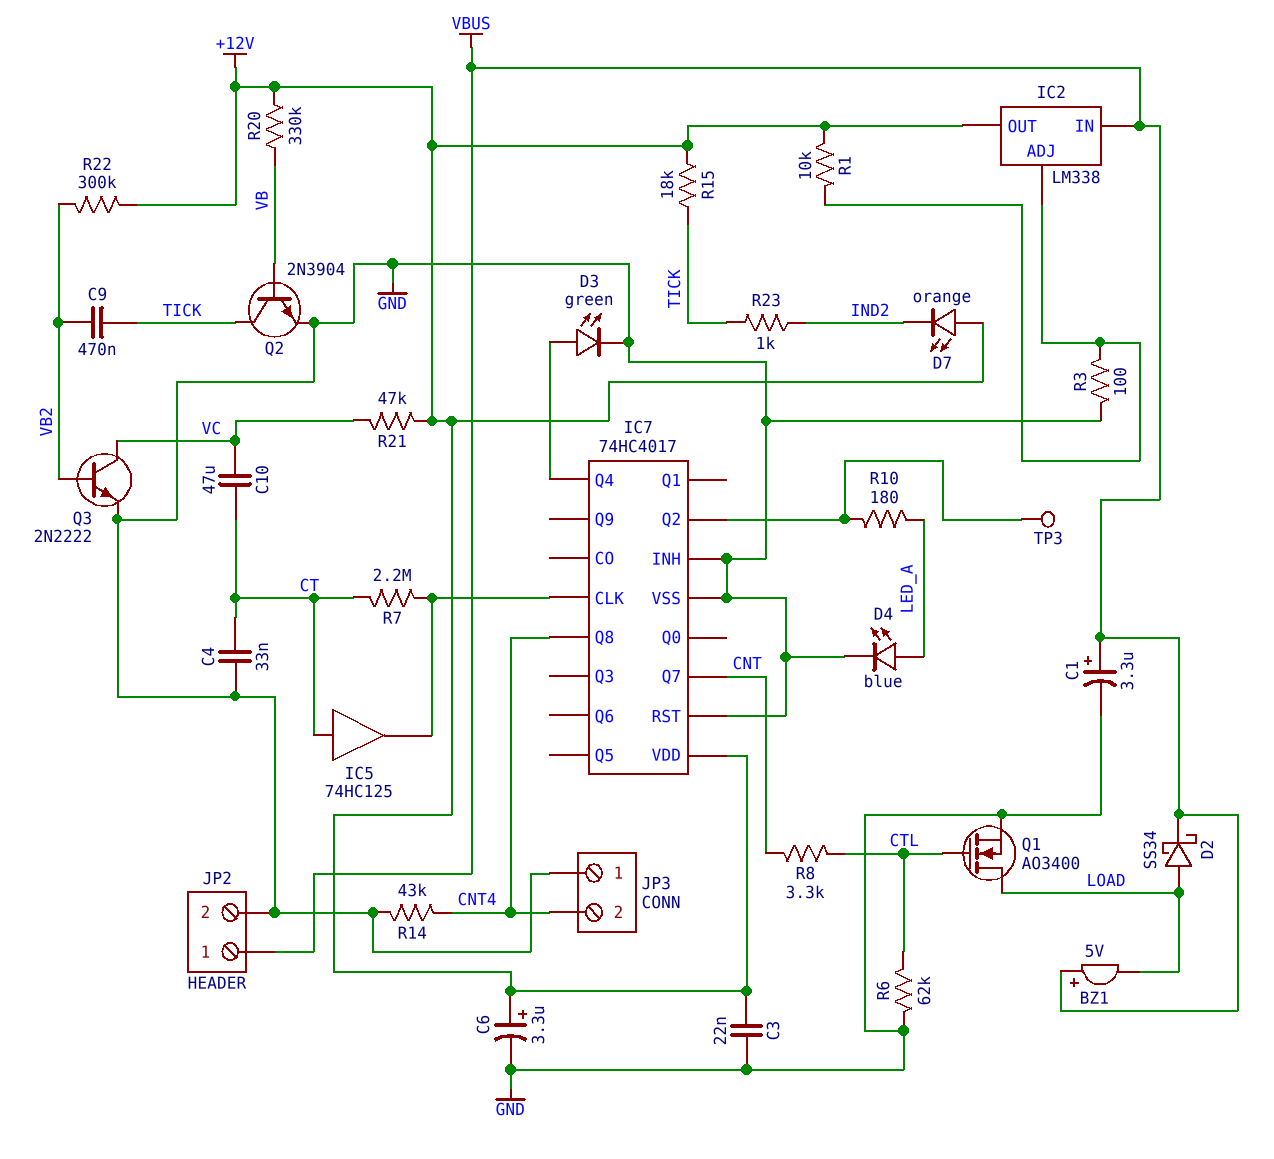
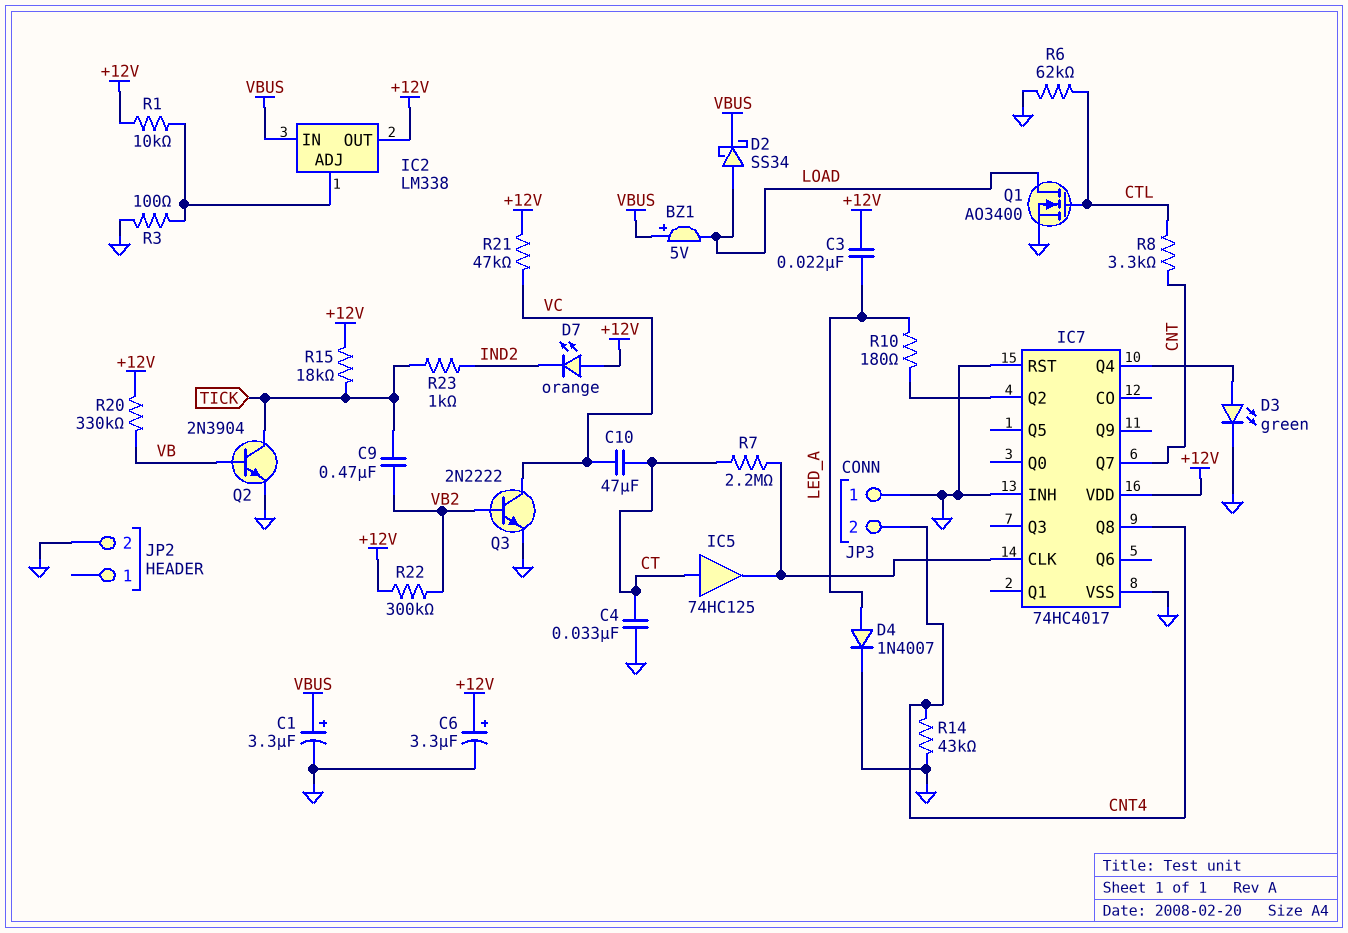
C3: 22nF (+12V, GND) -> 22nF (+12V, LED_A)
D4: LED blue (A LED_A, K GND) -> diode 1N4007 (A LED_A, K GND)
JP2 pin 1: VBUS -> none
TP3: test point (IC7/Q2) -> none

